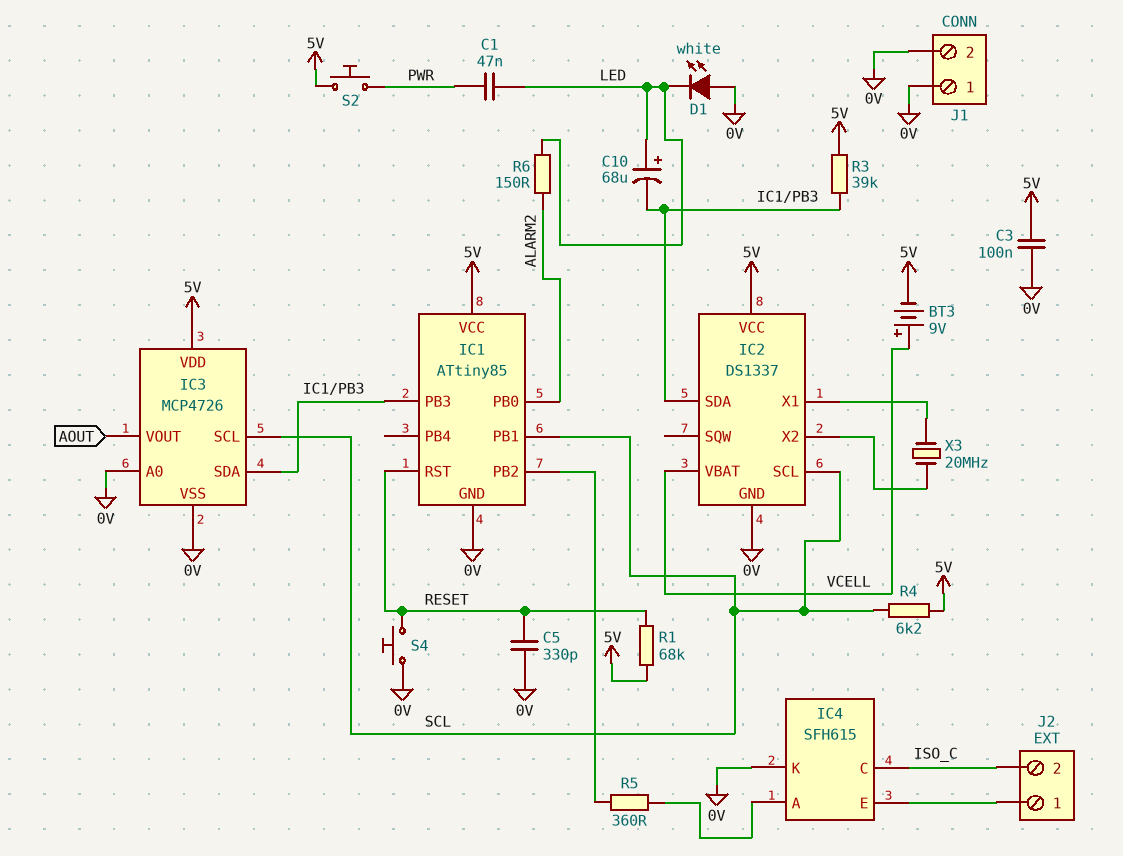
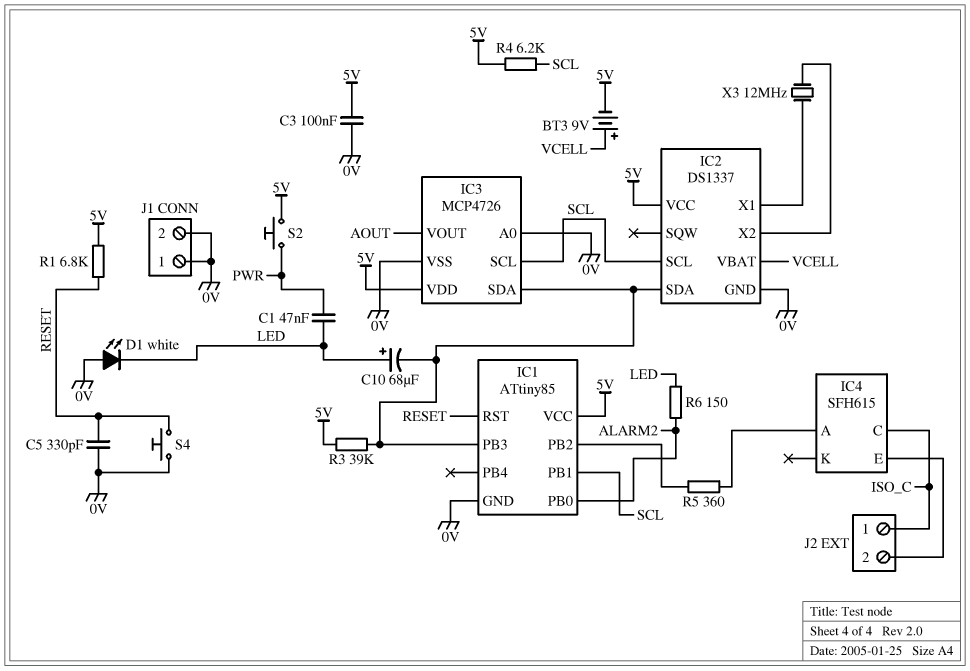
IC4 pin K: 0V -> none
J2 pin 1: IC4/E -> ISO_C
J2 pin 2: ISO_C -> IC4/E
R1: 68k (5V, RESET) -> 6.8k (5V, RESET)
X3: 20MHz (IC2/X1, IC2/X2) -> 12MHz (IC2/X1, IC2/X2)

